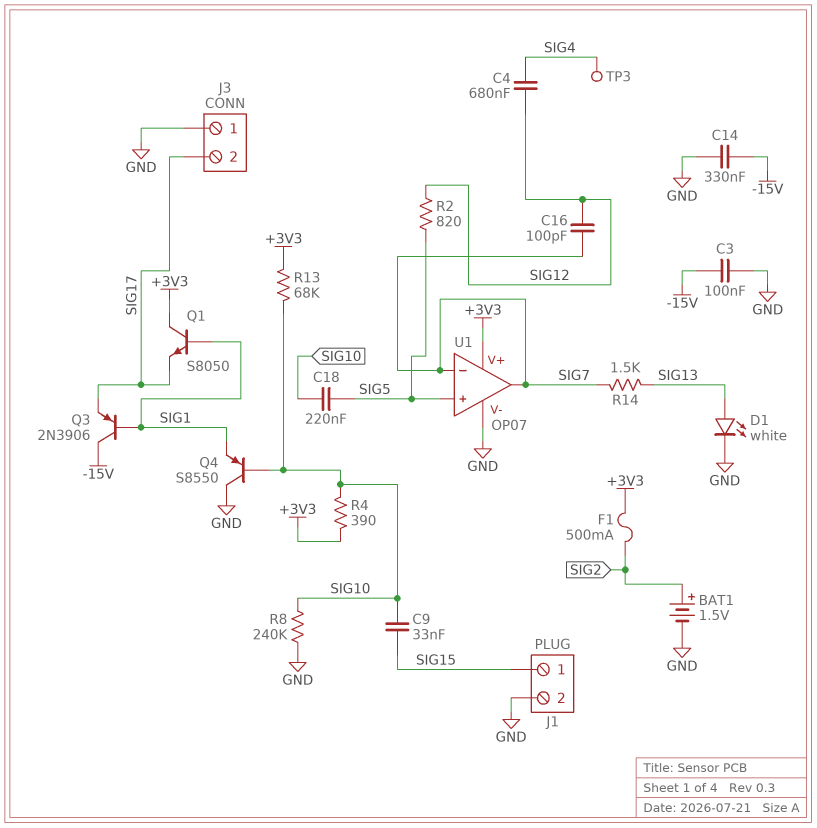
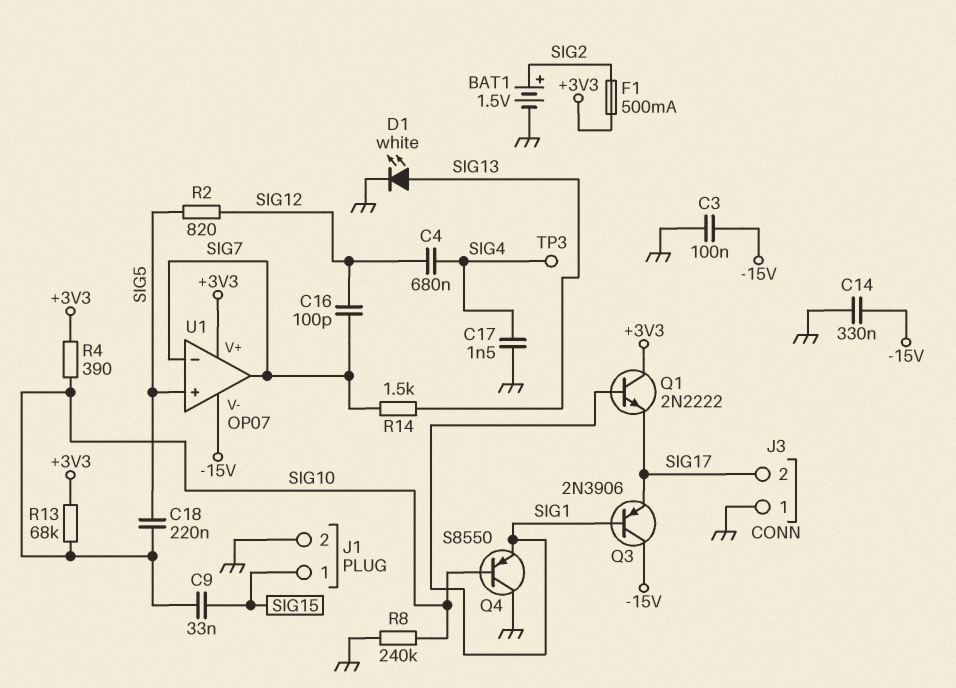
C17: none -> 1.5nF (GND, SIG4)
Q1: NPN S8050 (B SIG1, C +3V3, E SIG17) -> NPN 2N2222 (B SIG1, C +3V3, E SIG17)
U1 pin V-: GND -> -15V

